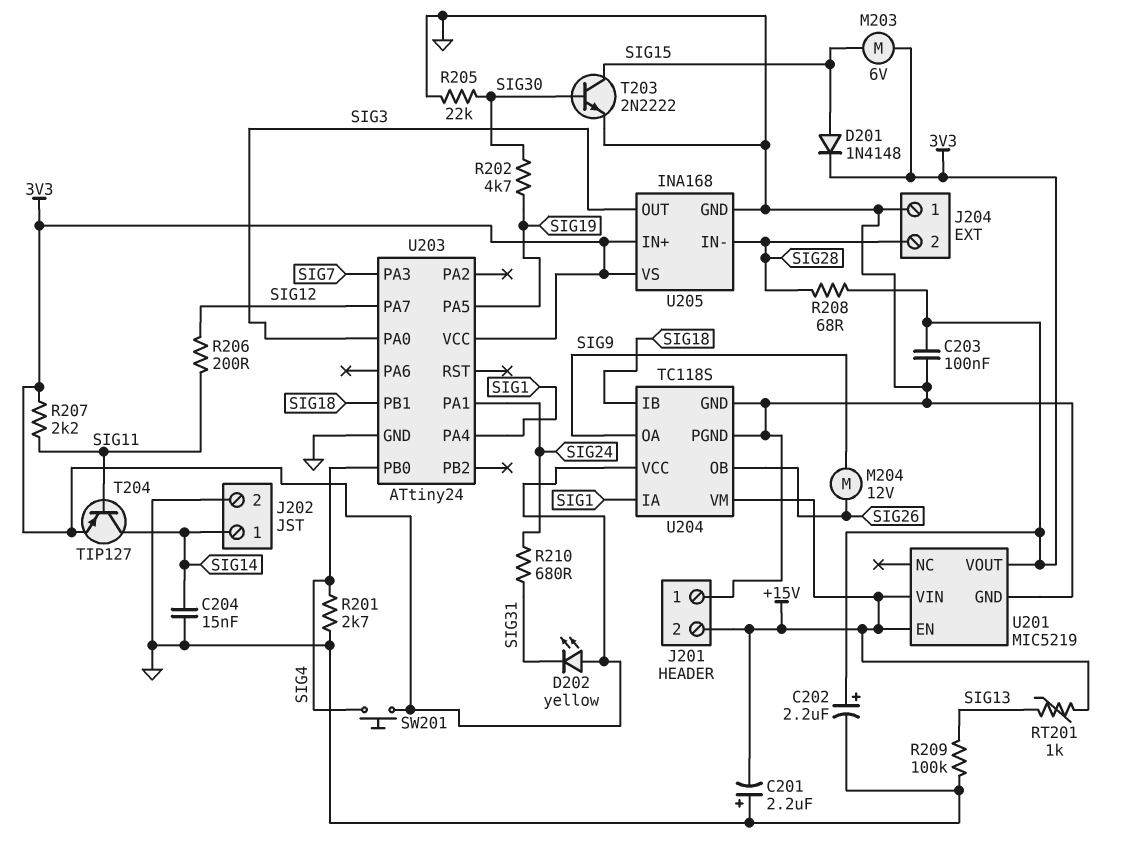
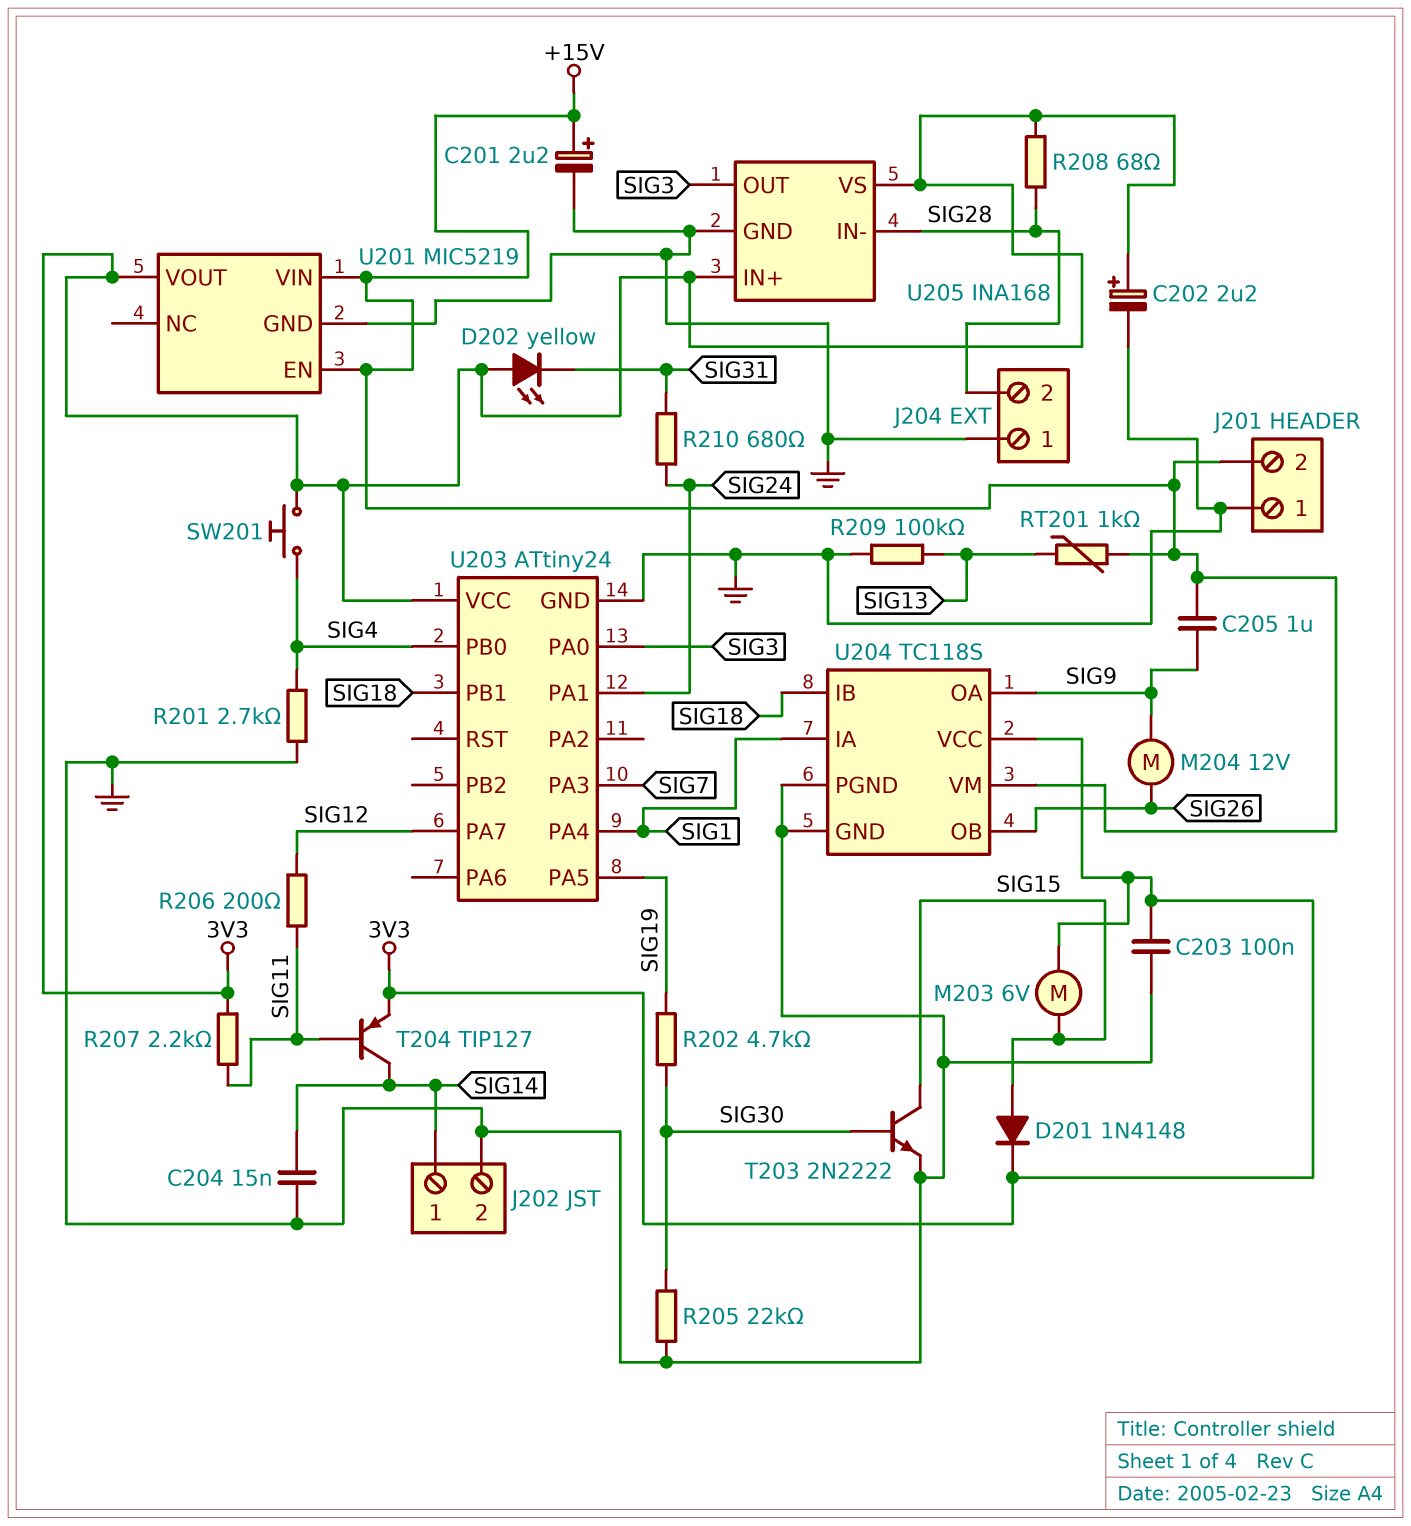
C201: 2.2uF (plus GND, minus +15V) -> 2.2uF (plus +15V, minus GND)
C205: none -> 1uF (+15V, SIG9)

